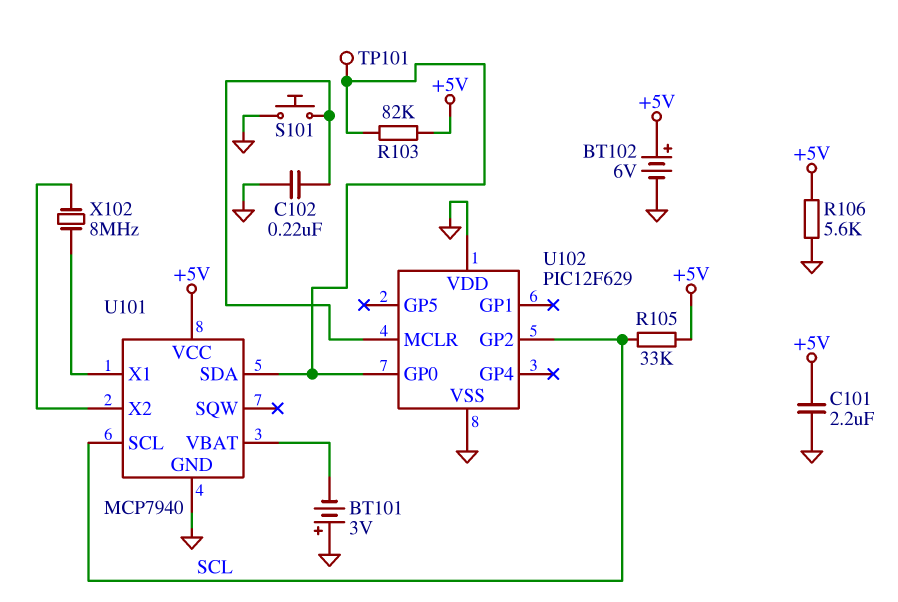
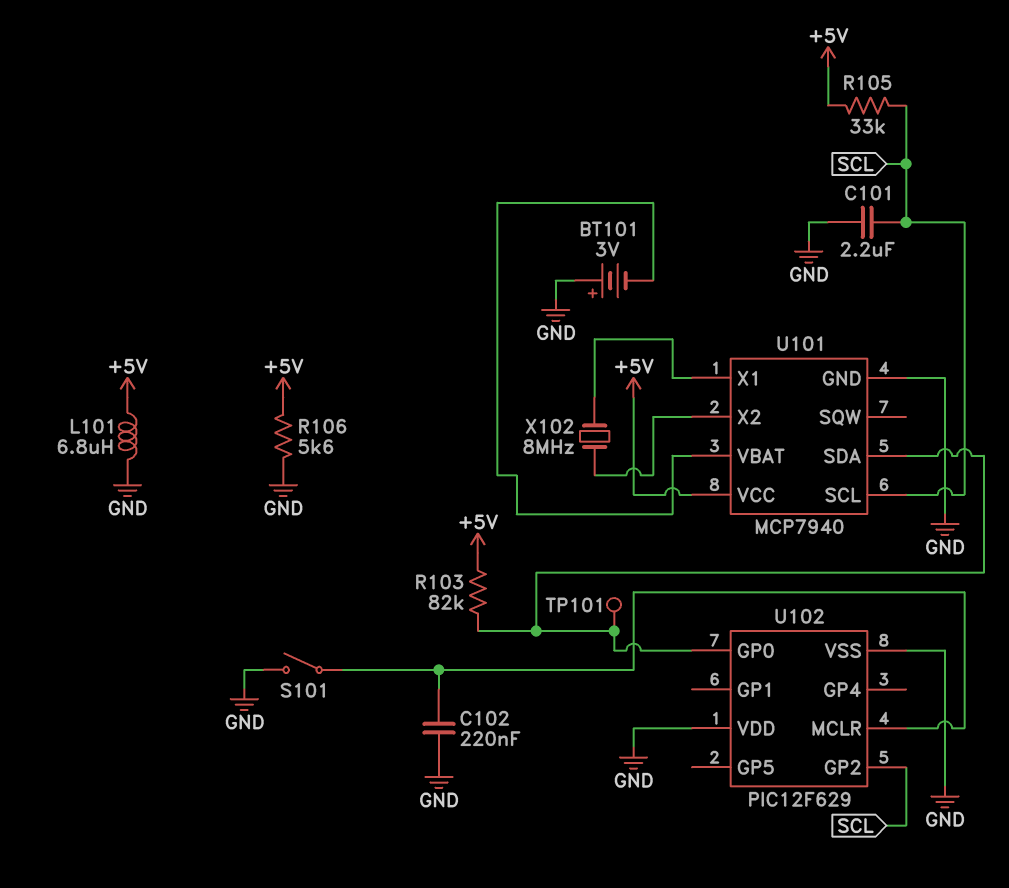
BT102: 6V (plus +5V, minus GND) -> none
C101: 2.2uF (+5V, GND) -> 2.2uF (GND, SCL)
L101: none -> 6.8uH (+5V, GND)
S101: button (GND, U102/MCLR) -> switch (GND, U102/MCLR)

